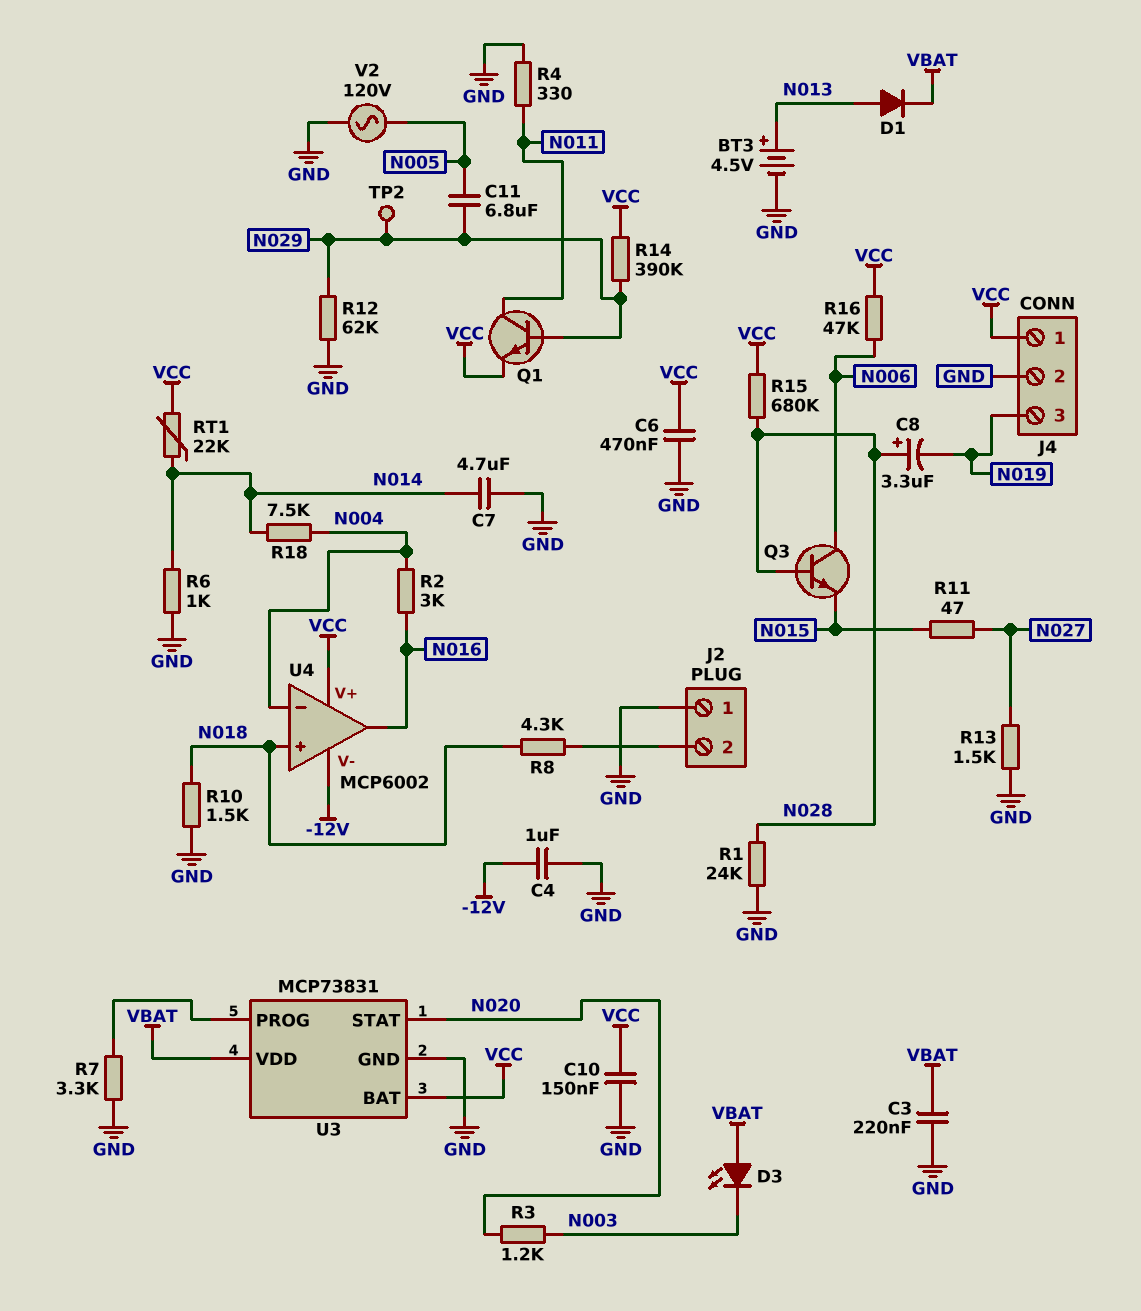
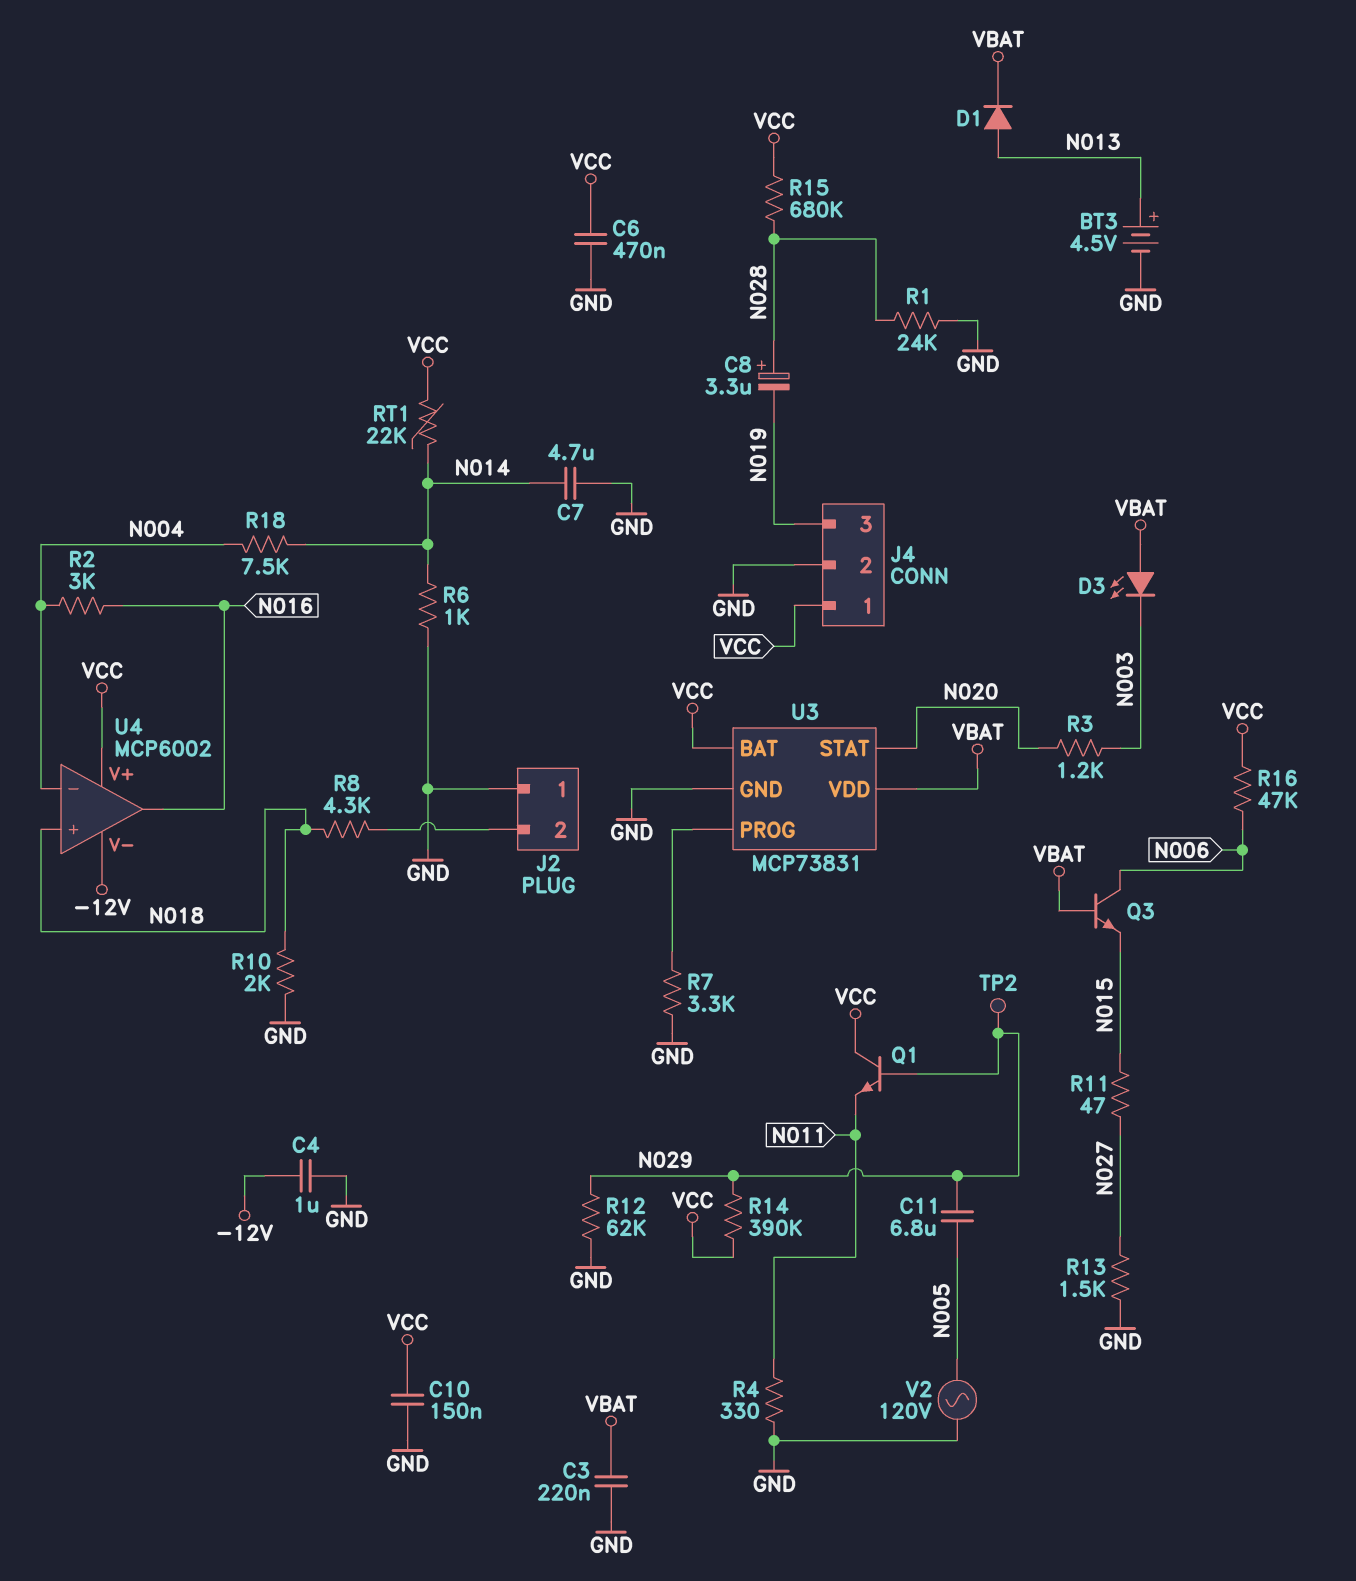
Q1: NPN (B N029, C N011, E VCC) -> NPN (B N029, C VCC, E N011)
Q3: NPN (B N028, C N006, E N015) -> NPN (B VBAT, C N006, E N015)
R10: 1.5k (GND, N018) -> 2k (GND, N018)

